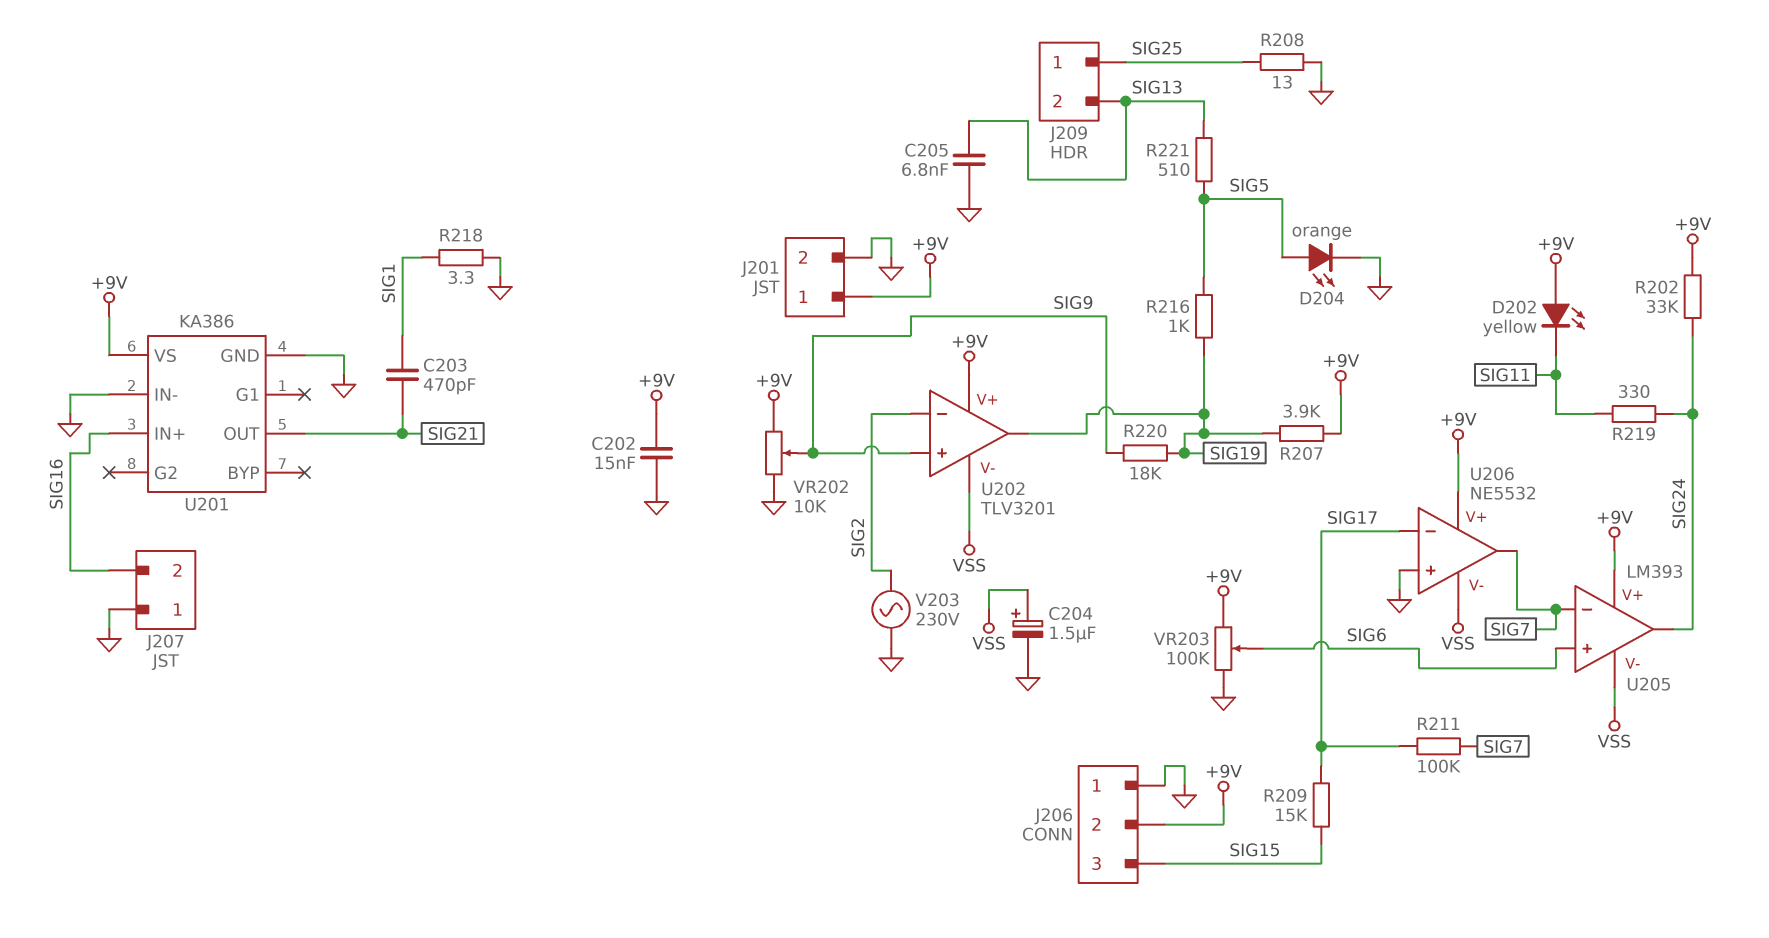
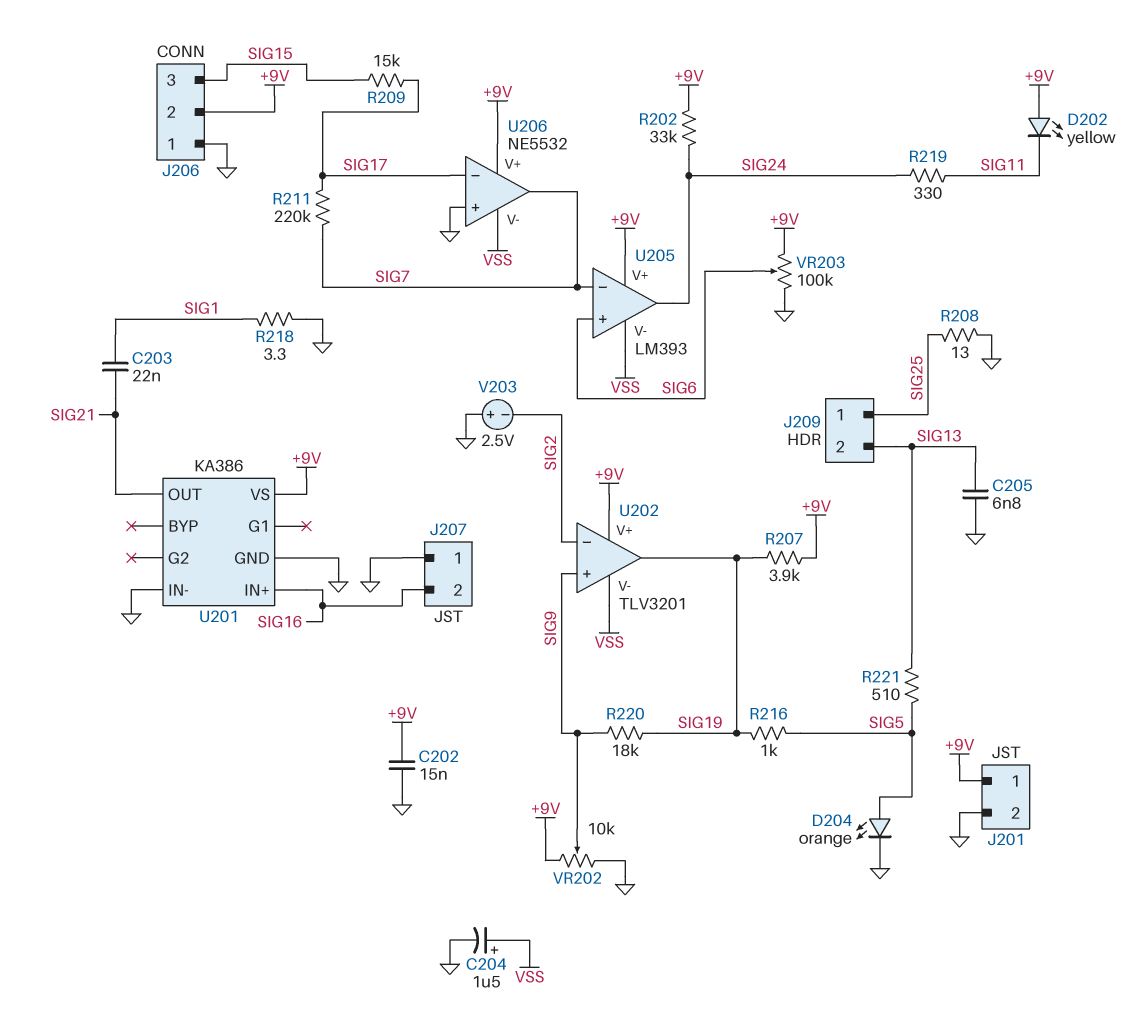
C203: 470pF (SIG1, SIG21) -> 22nF (SIG1, SIG21)
R211: 100k (SIG7, SIG17) -> 220k (SIG7, SIG17)
V203: AC 230V (GND, SIG2) -> 2.5V (plus GND, minus SIG2)

